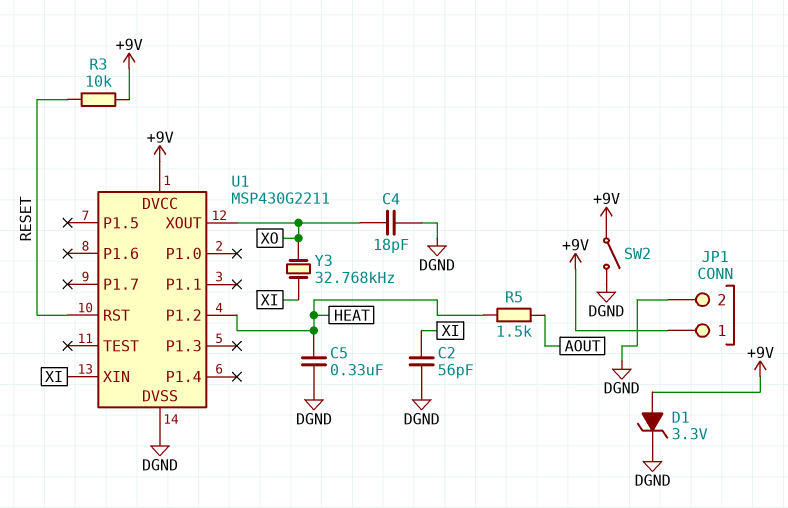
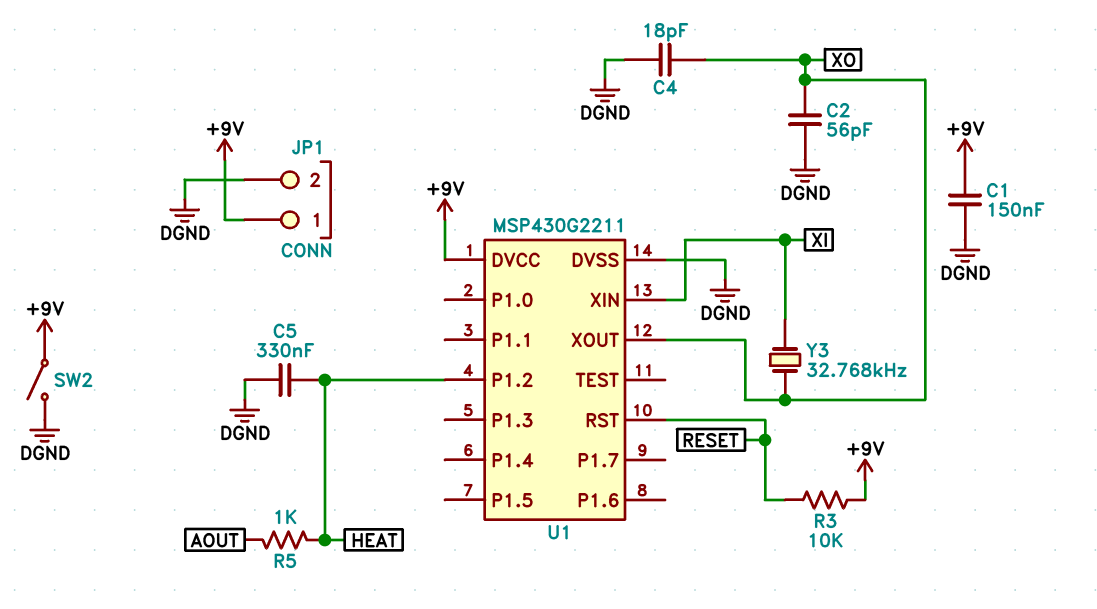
C1: none -> 150nF (+9V, DGND)
C2: 56pF (DGND, XI) -> 56pF (DGND, XO)
D1: zener 3.3V (A +9V, K DGND) -> none
R5: 1.5k (AOUT, HEAT) -> 1k (AOUT, HEAT)

